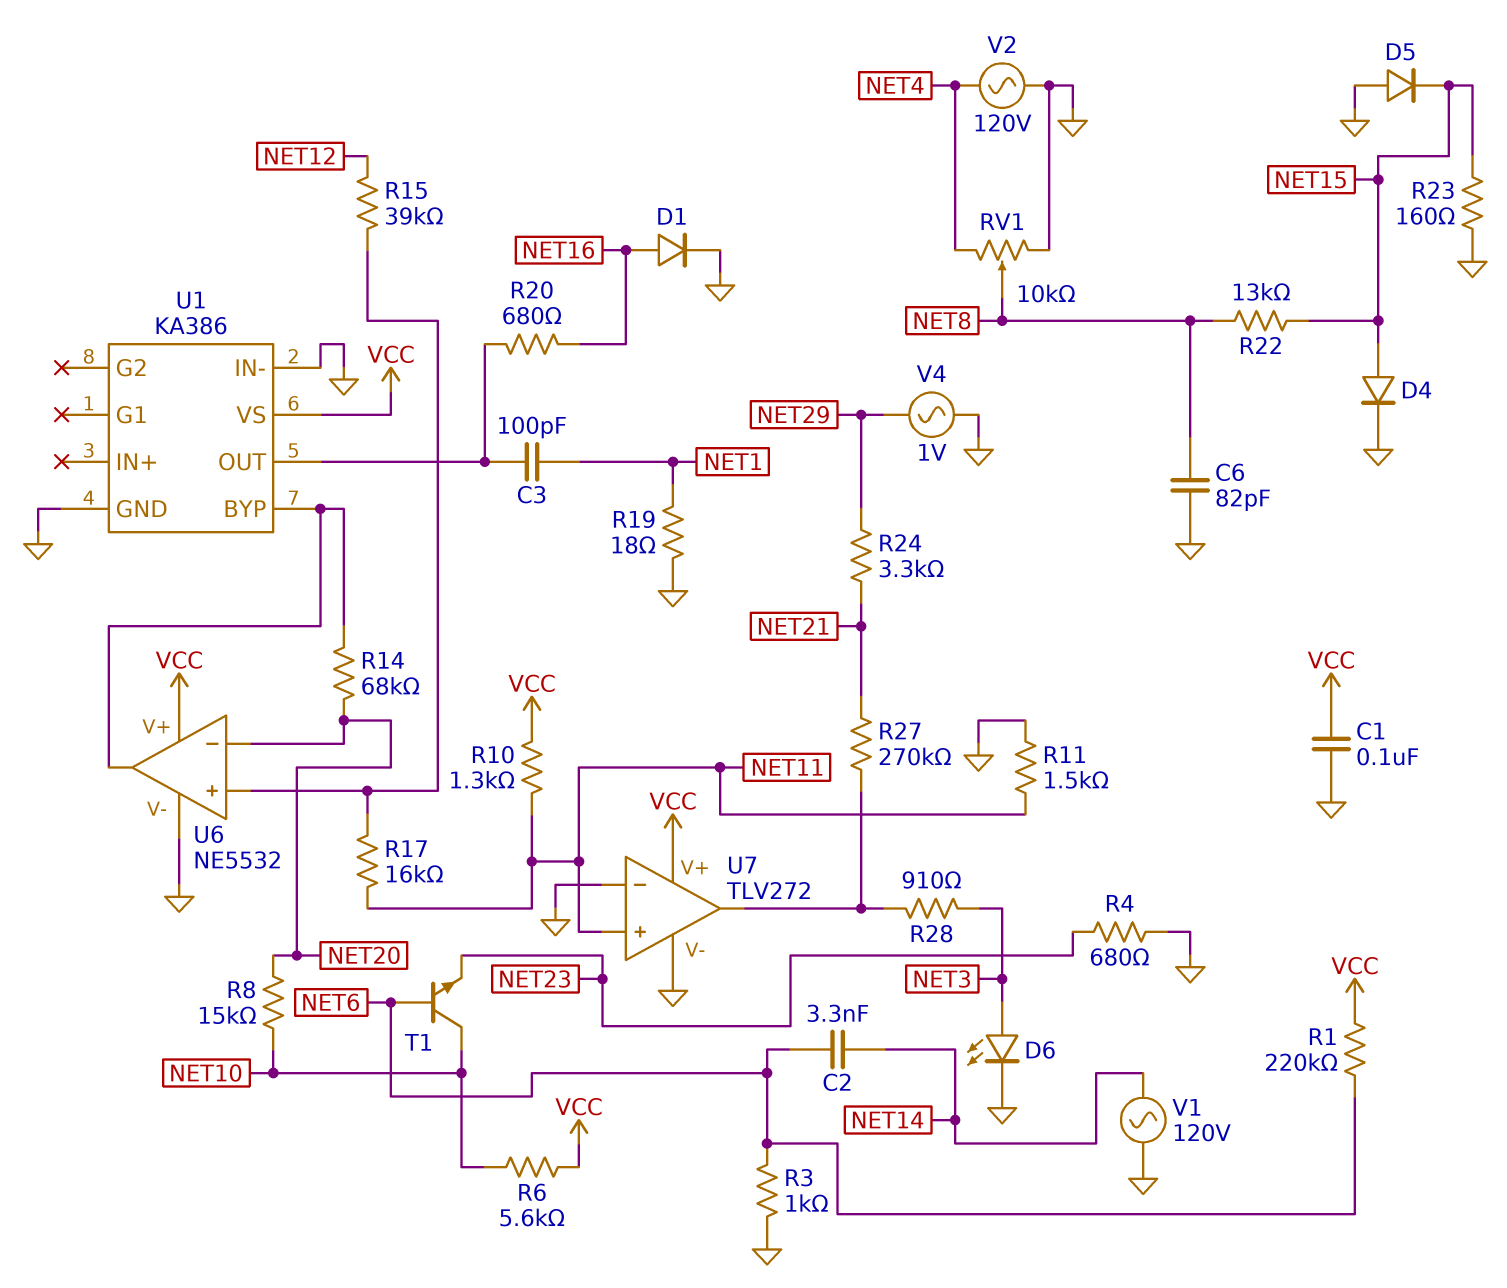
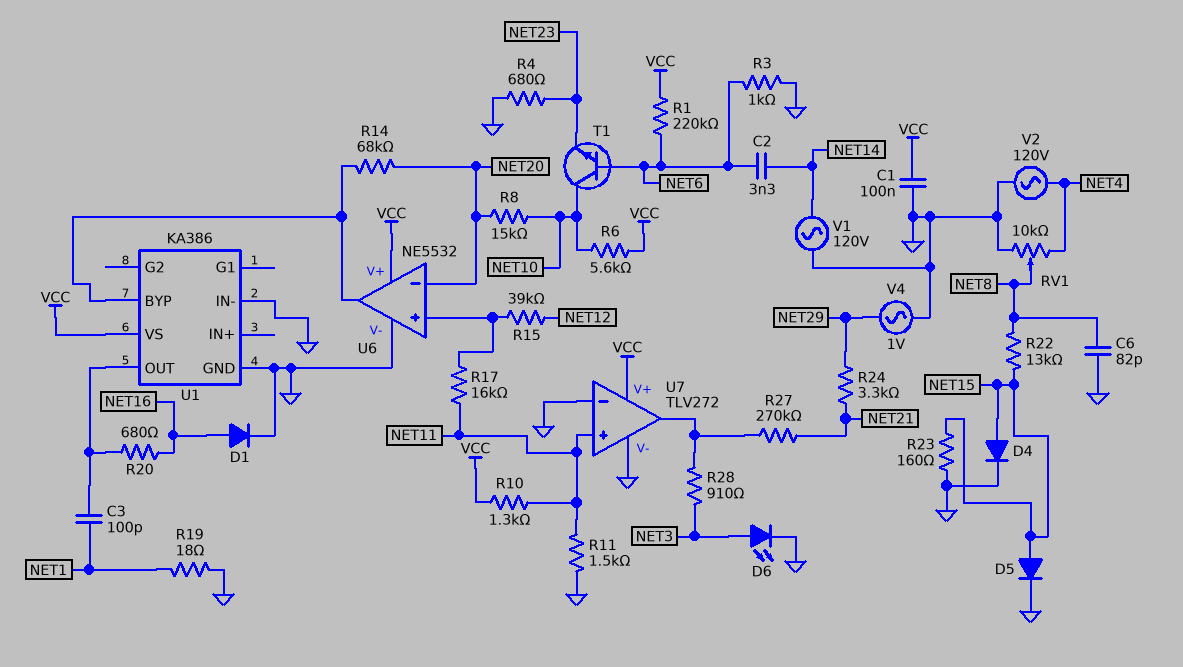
D5: diode (A GND, K NET15) -> diode (A NET15, K GND)

